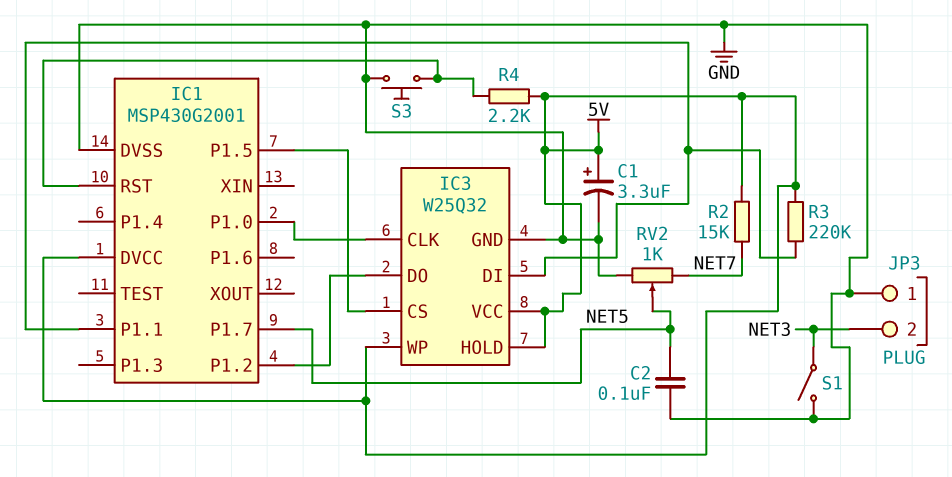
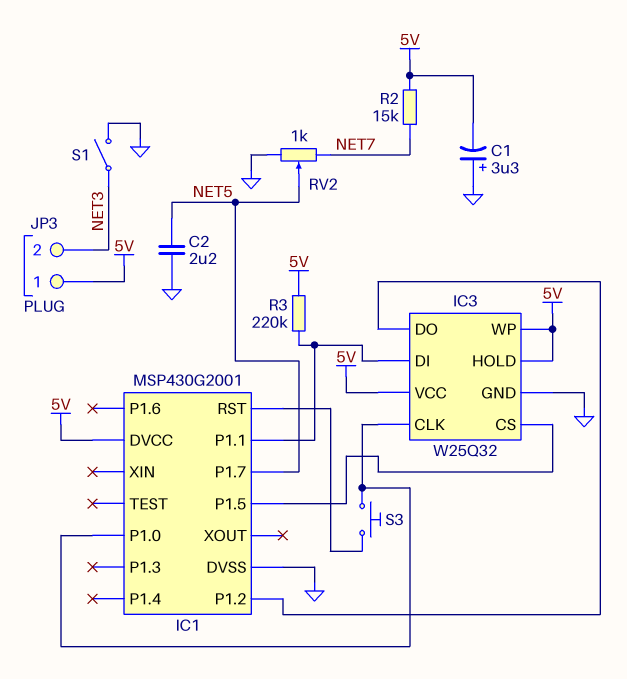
C1: 3.3uF (plus 5V, minus GND) -> 3.3uF (plus GND, minus 5V)
C2: 100nF (GND, NET5) -> 2.2uF (GND, NET5)
JP3 pin 1: GND -> 5V
R4: 2.2k (5V, IC1/RST) -> none
S3: button (GND, IC1/RST) -> button (IC1/P1.0, IC1/RST)

